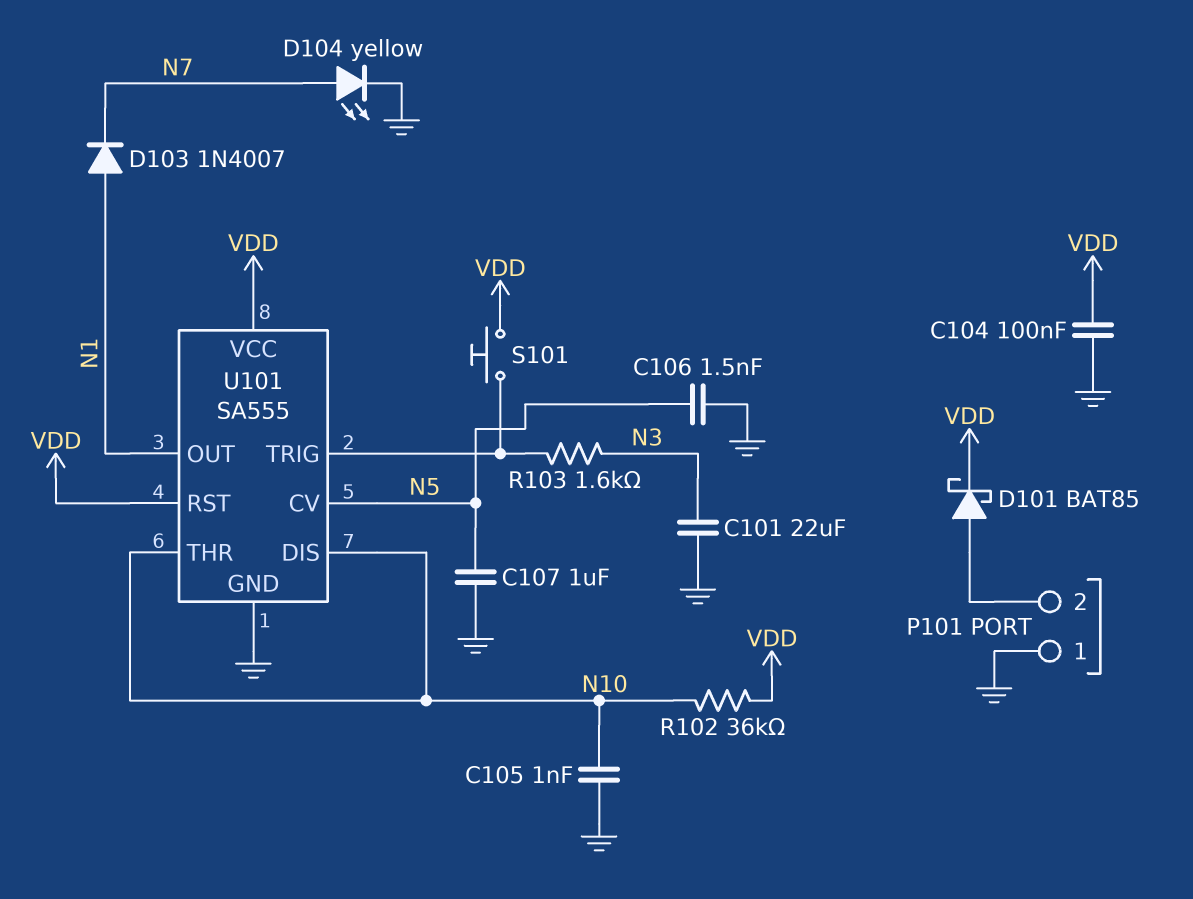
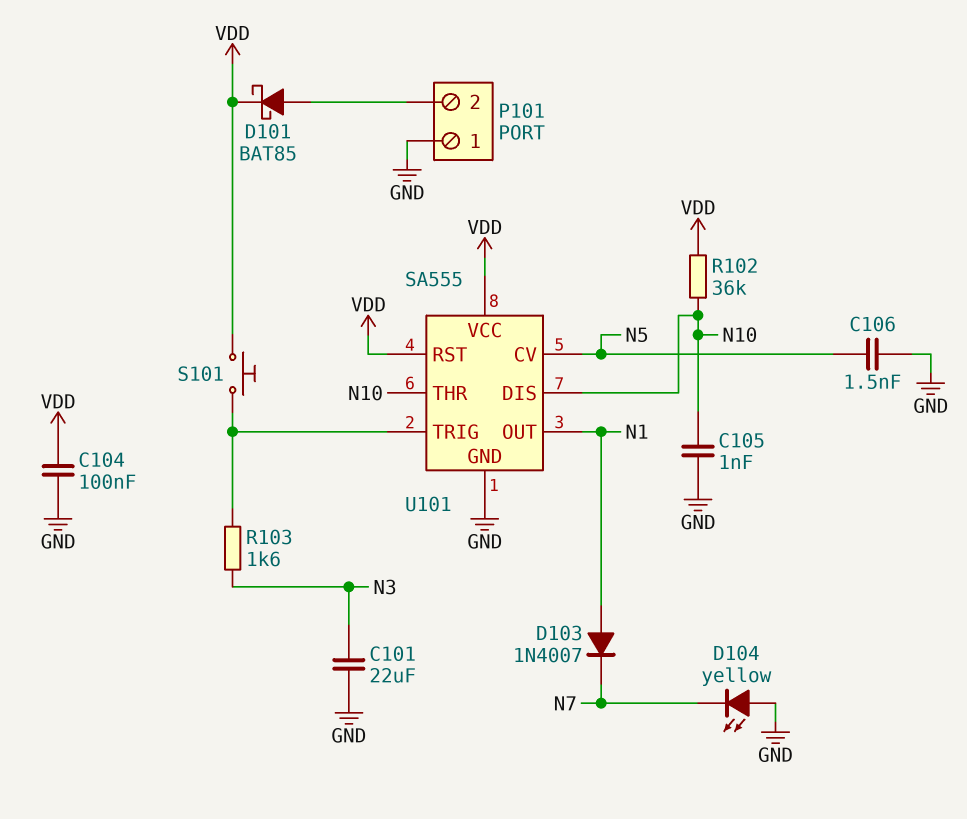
C107: 1uF (GND, N5) -> none
D104: LED yellow (A N7, K GND) -> LED yellow (A GND, K N7)

